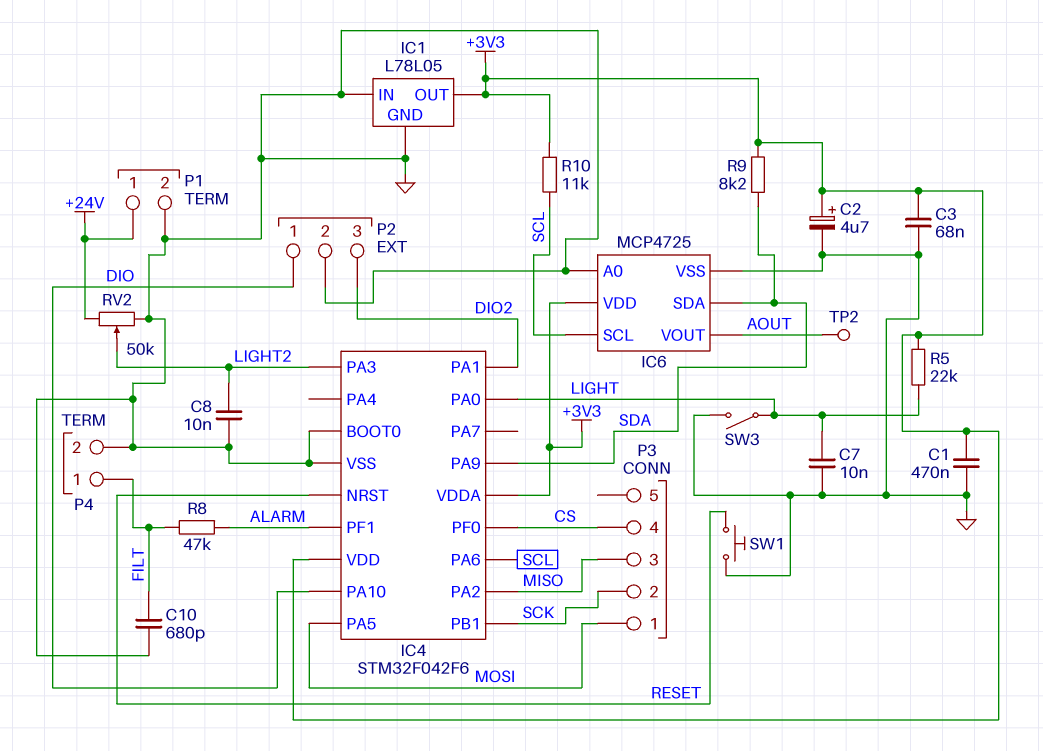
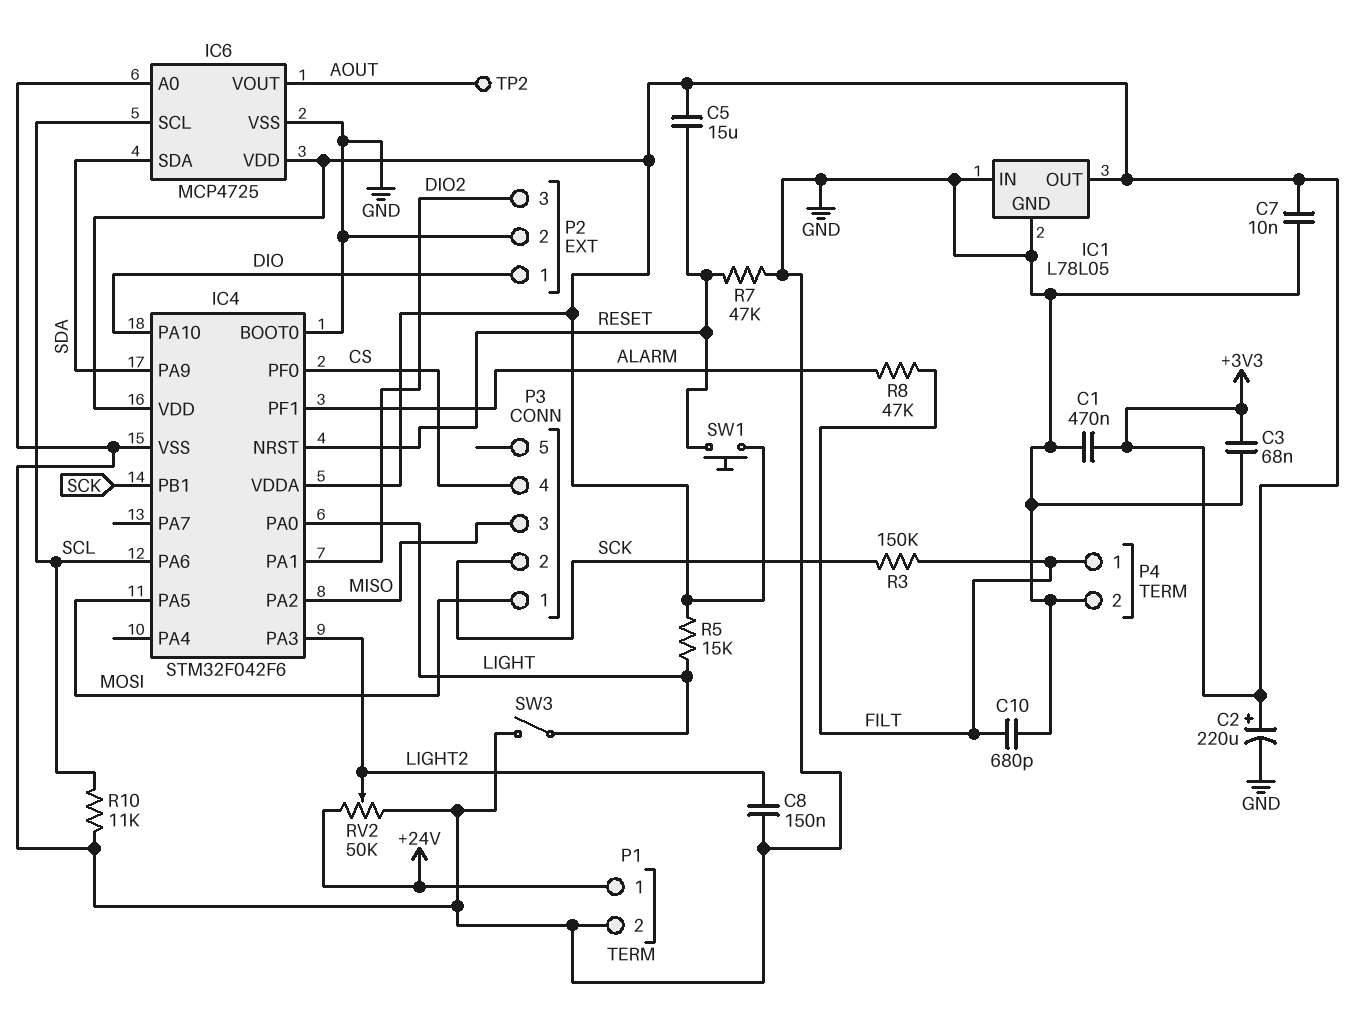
C2: 4.7uF (plus +3V3, minus GND) -> 220uF (plus +3V3, minus GND)
C5: none -> 15uF (+3V3, RESET)
C7: 10nF (GND, LIGHT) -> 10nF (+3V3, GND)
C8: 10nF (GND, LIGHT2) -> 150nF (GND, LIGHT2)
R3: none -> 150k (FILT, SCK)
R5: 22k (+3V3, LIGHT) -> 15k (+3V3, LIGHT)
R7: none -> 47k (GND, RESET)
R9: 8.2k (+3V3, SDA) -> none
R10: 11k (+3V3, SCL) -> 11k (GND, SCL)
SW1: button (GND, RESET) -> button (+3V3, RESET)

